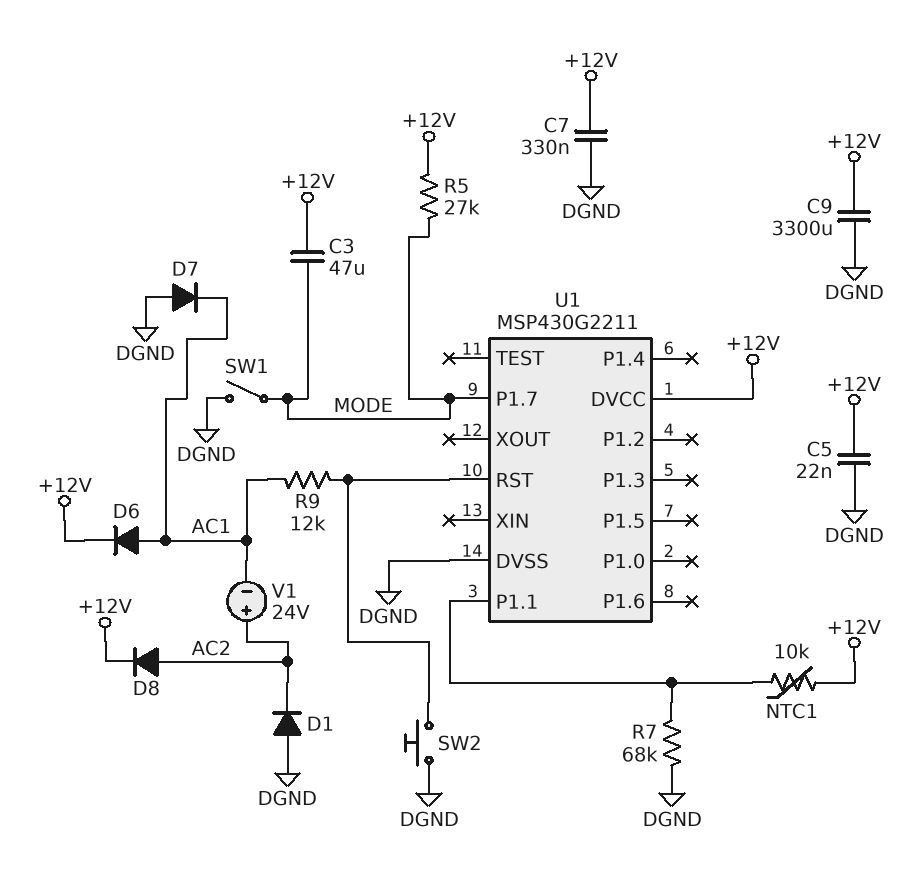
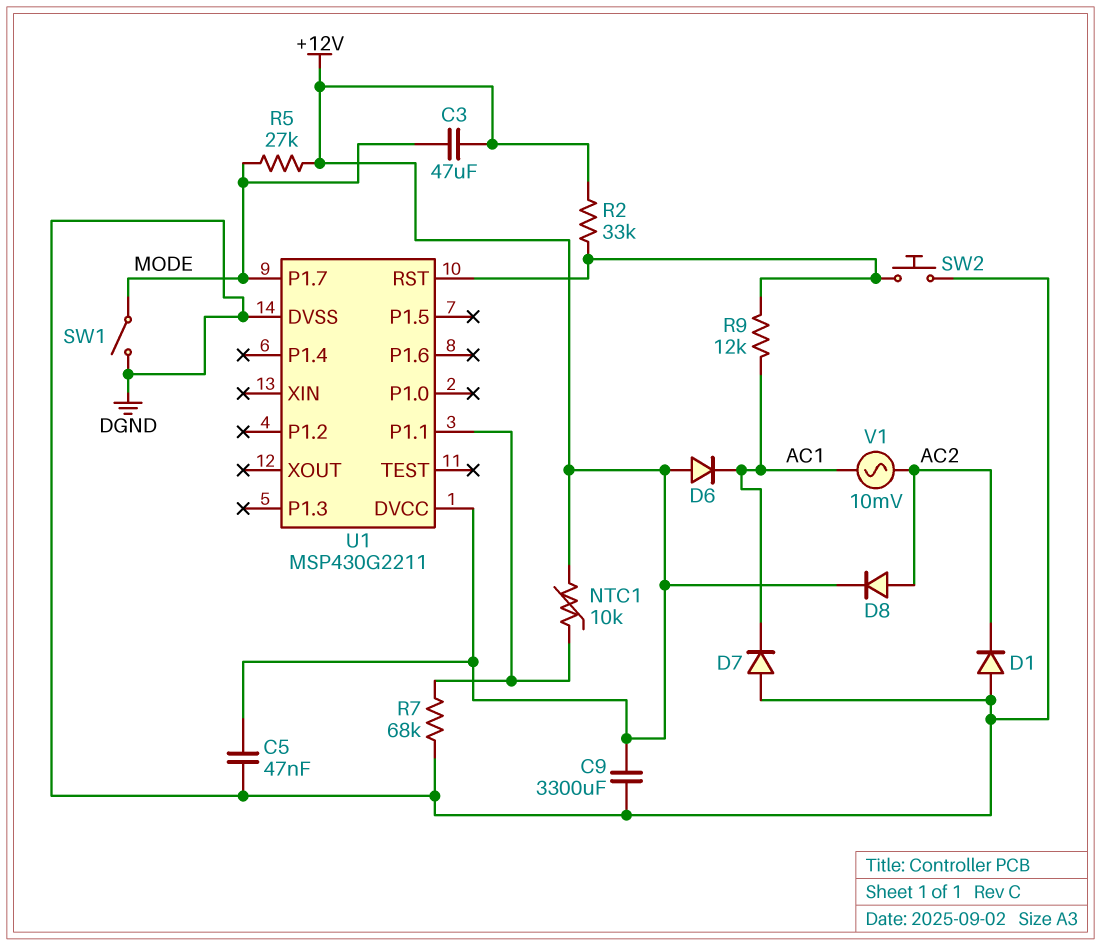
C5: 22nF (+12V, DGND) -> 47nF (+12V, DGND)
C7: 330nF (+12V, DGND) -> none
D6: diode (A AC1, K +12V) -> diode (A +12V, K AC1)
R2: none -> 33k (+12V, U1/RST)
V1: 24V (plus AC2, minus AC1) -> AC 10mV (AC1, AC2)

